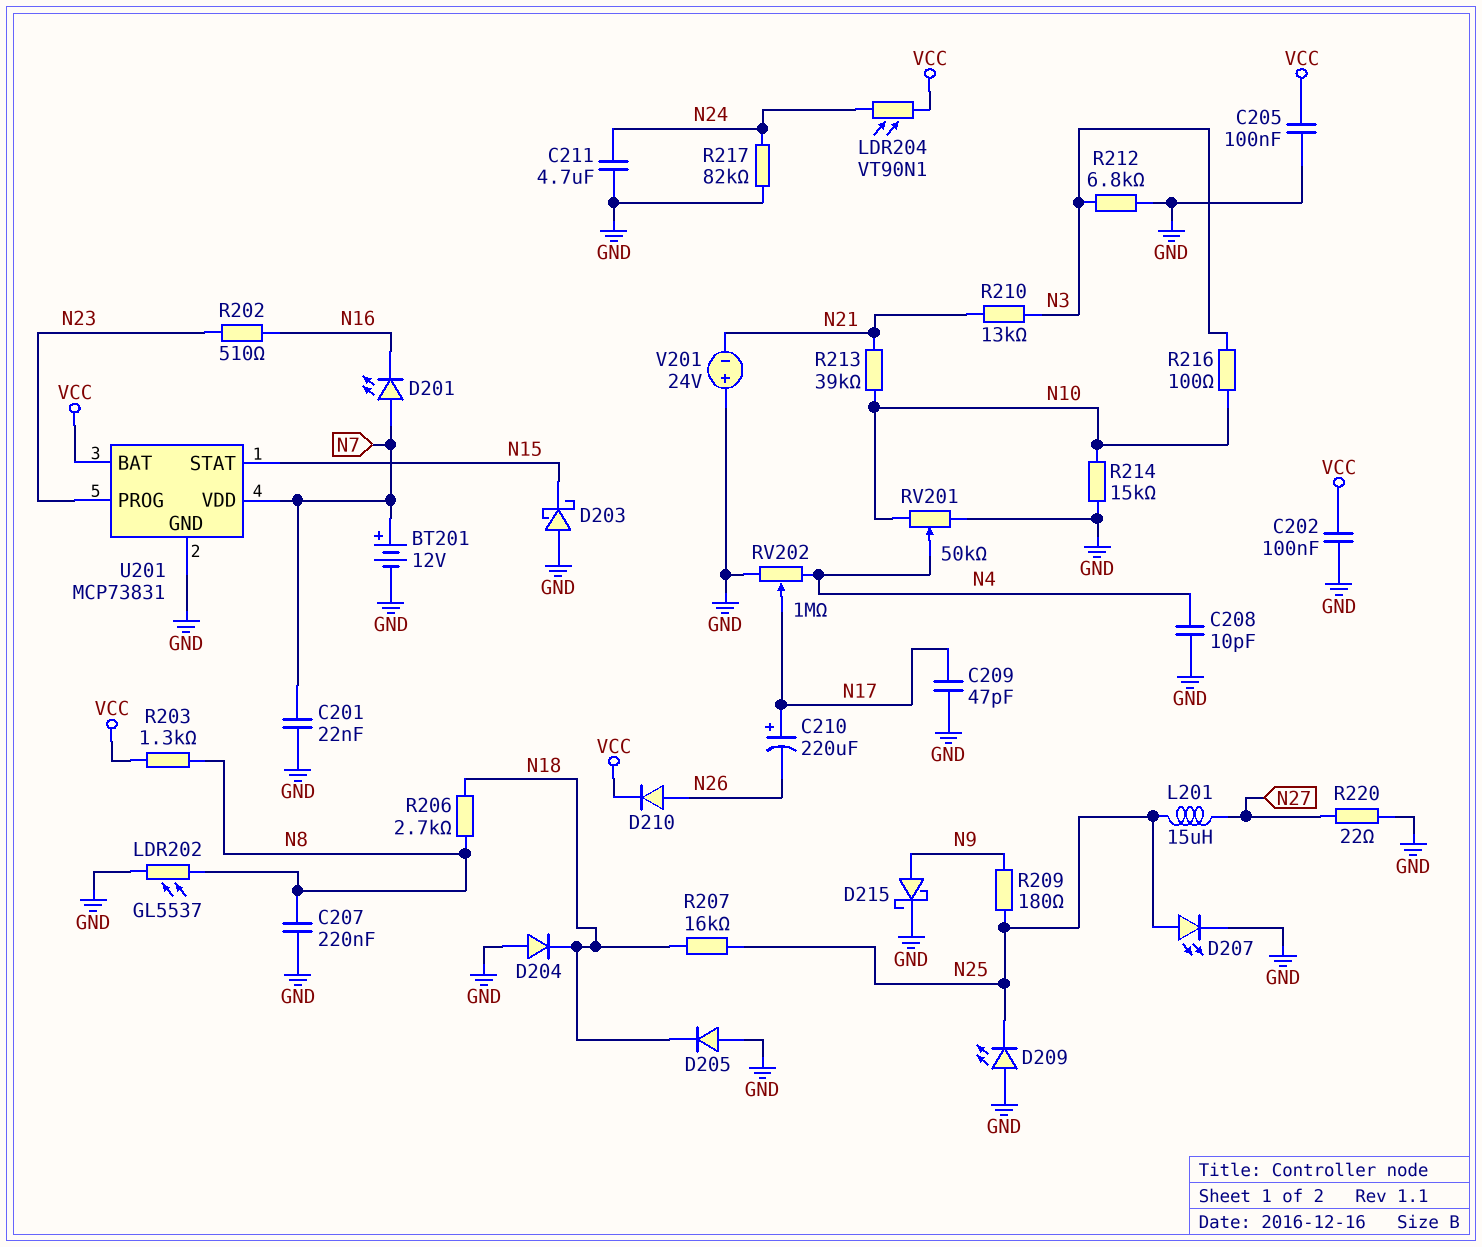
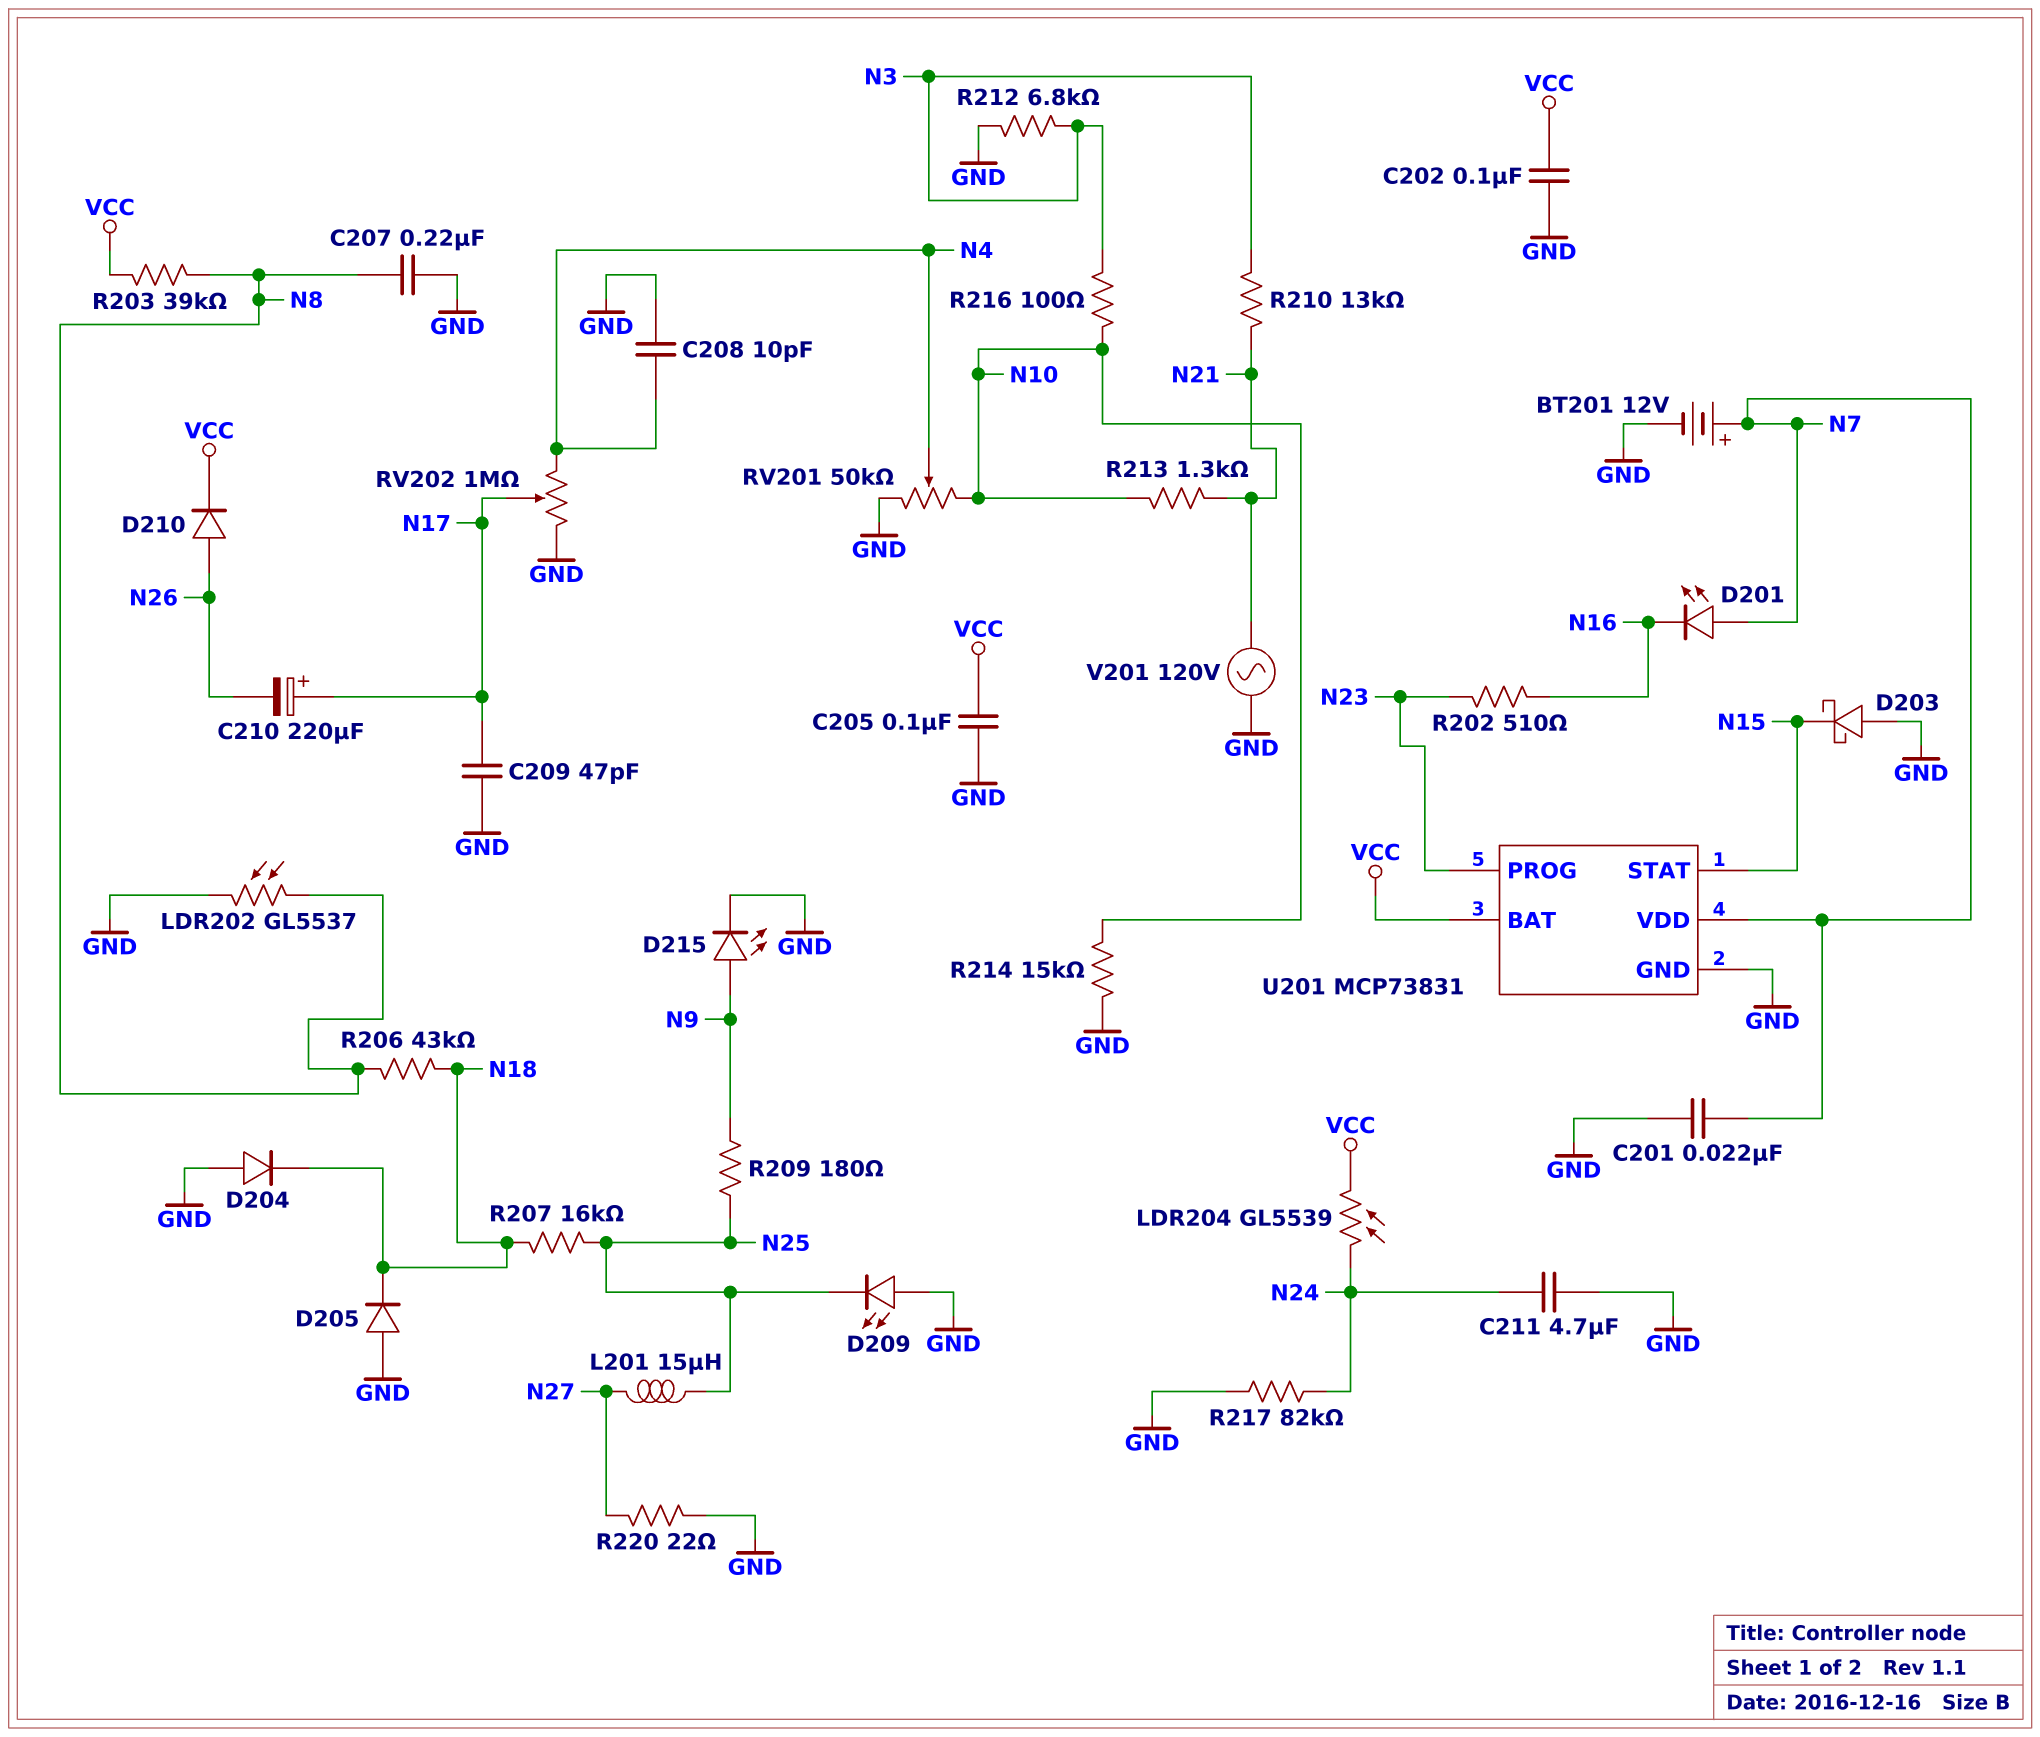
D207: LED (A N25, K GND) -> none
D215: schottky (A N9, K GND) -> LED (A N9, K GND)
LDR204: VT90N1 (N24, VCC) -> GL5539 (N24, VCC)
R203: 1.3k (N8, VCC) -> 39k (N8, VCC)
R206: 2.7k (N8, N18) -> 43k (N8, N18)
R213: 39k (N10, N21) -> 1.3k (N10, N21)
V201: 24V (plus GND, minus N21) -> AC 120V (GND, N21)

